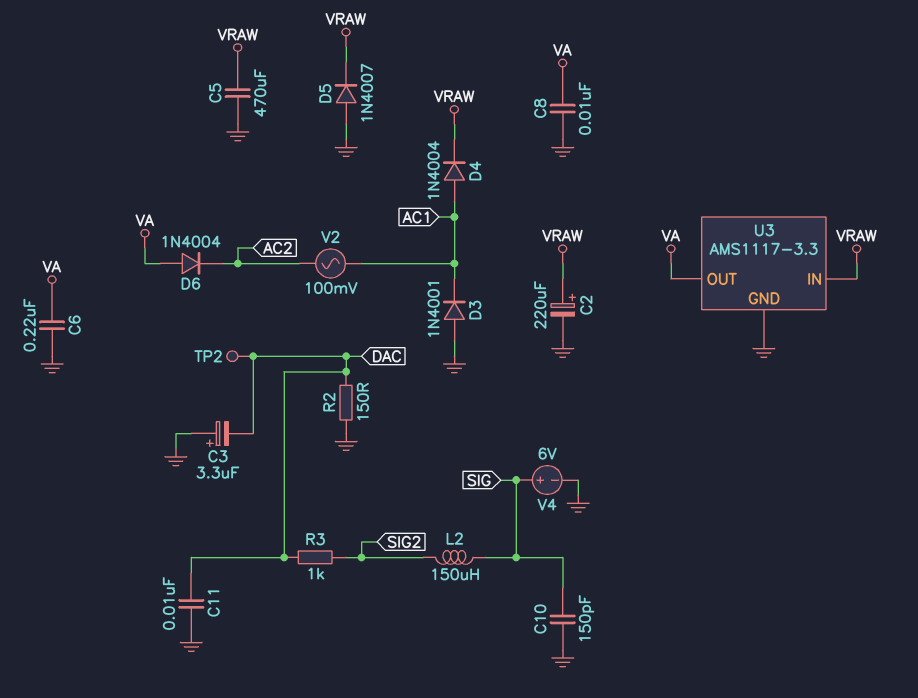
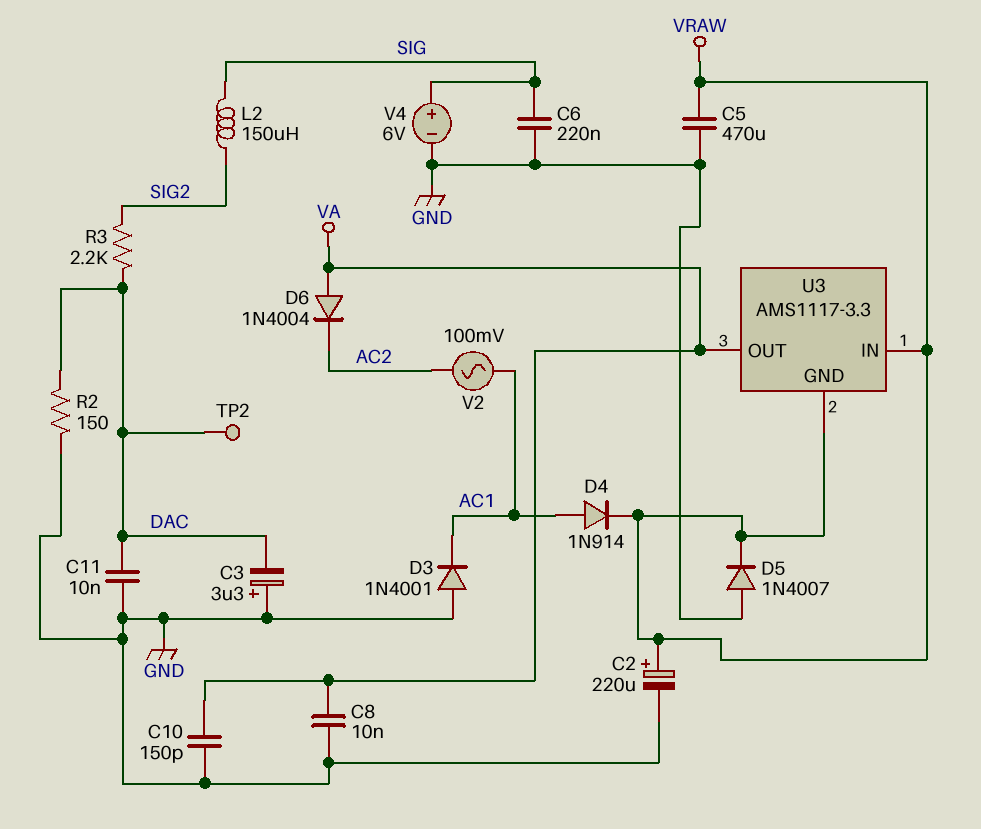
C6: 220nF (GND, VA) -> 220nF (GND, SIG)
C10: 150pF (GND, SIG) -> 150pF (GND, VA)
D4: diode 1N4004 (A AC1, K VRAW) -> diode 1N914 (A AC1, K VRAW)
R3: 1k (DAC, SIG2) -> 2.2k (DAC, SIG2)
U3 pin GND: GND -> VRAW

